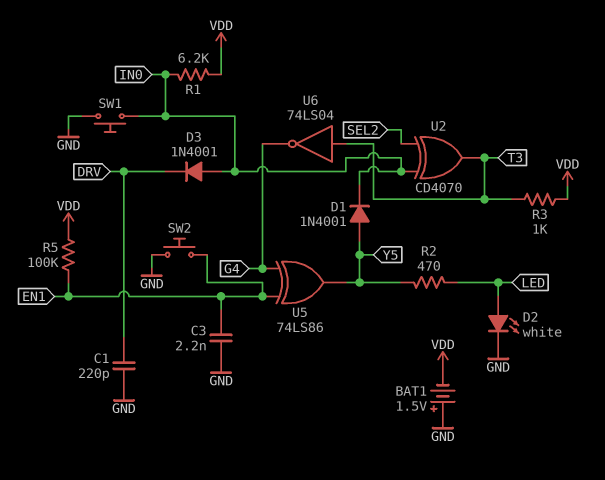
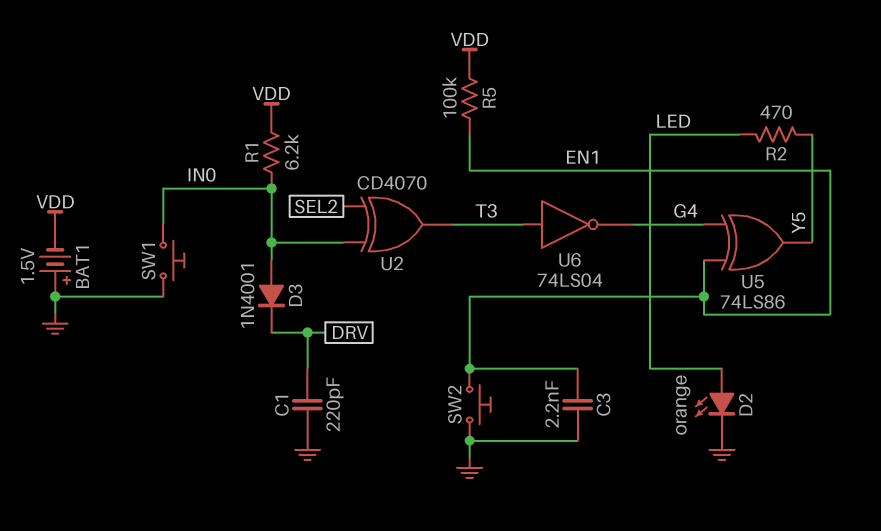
D1: diode 1N4001 (A Y5, K IN0) -> none
D2: LED white (A LED, K GND) -> LED orange (A LED, K GND)
R3: 1k (T3, VDD) -> none

